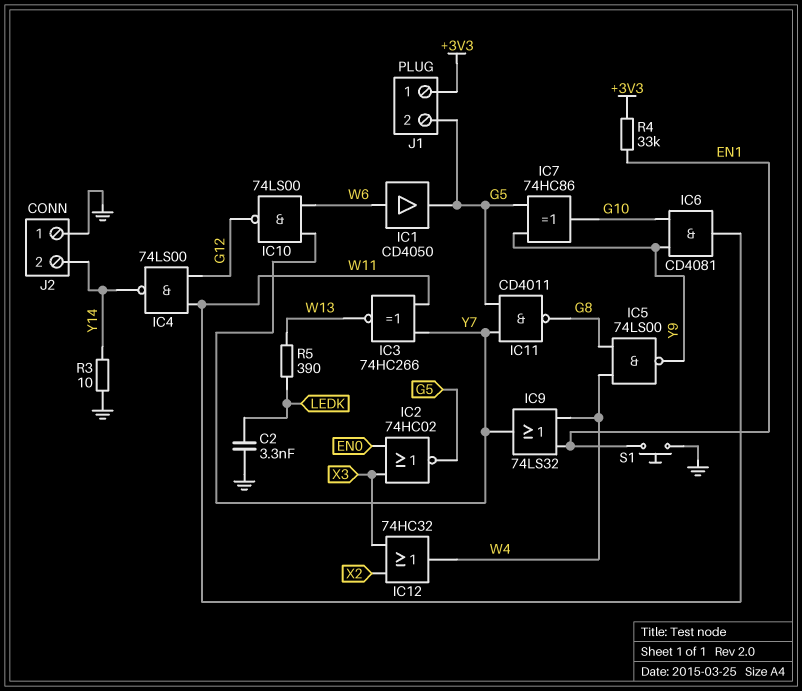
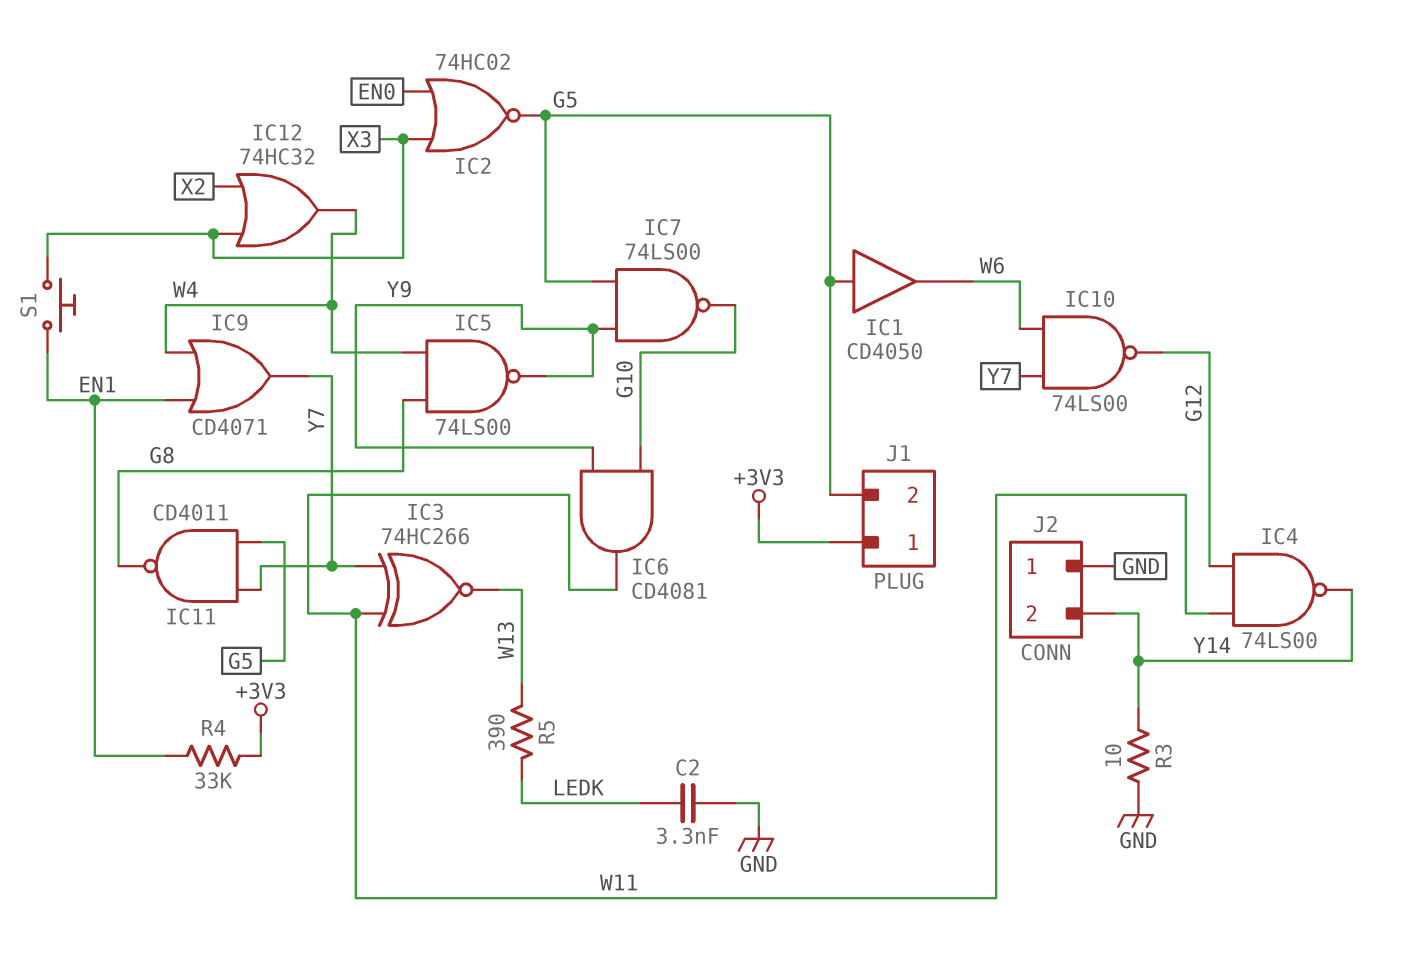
IC1: buffer CD4050 (in W6, out G5) -> buffer CD4050 (in G5, out W6)
IC7: XOR 74HC86 (in G5, in Y9, out G10) -> NAND 74LS00 (in G5, in Y9, out G10)
IC9: OR 74LS32 (in EN1, in W4, out Y7) -> OR CD4071 (in EN1, in W4, out Y7)
S1: button (EN1, GND) -> button (EN1, X3)

